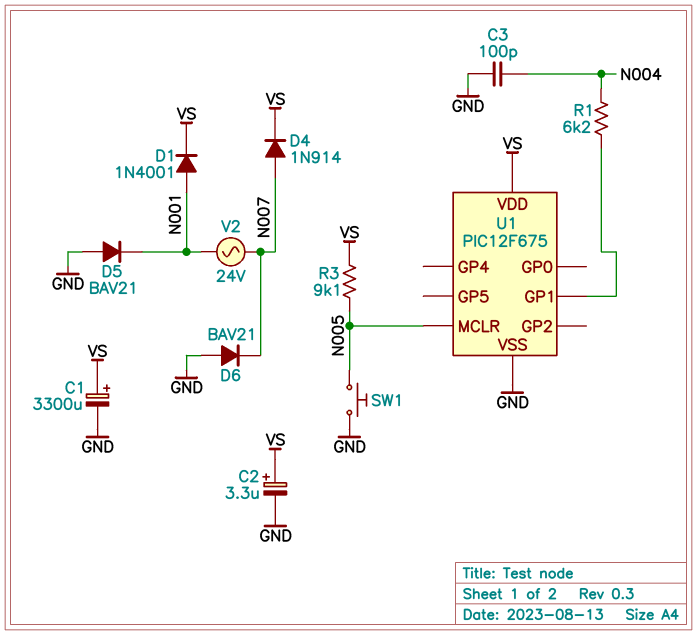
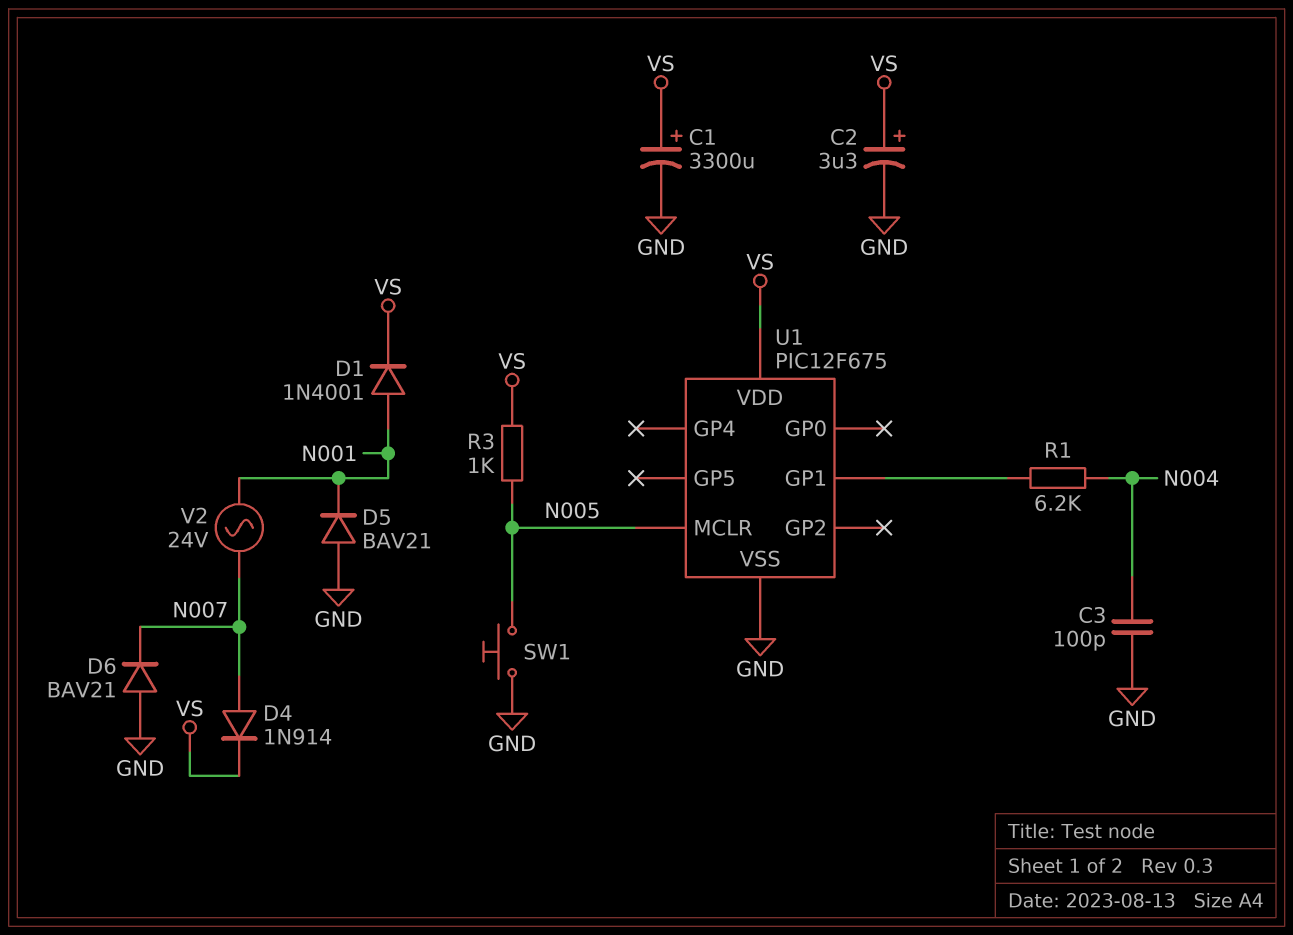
R3: 9.1k (N005, VS) -> 1k (N005, VS)

